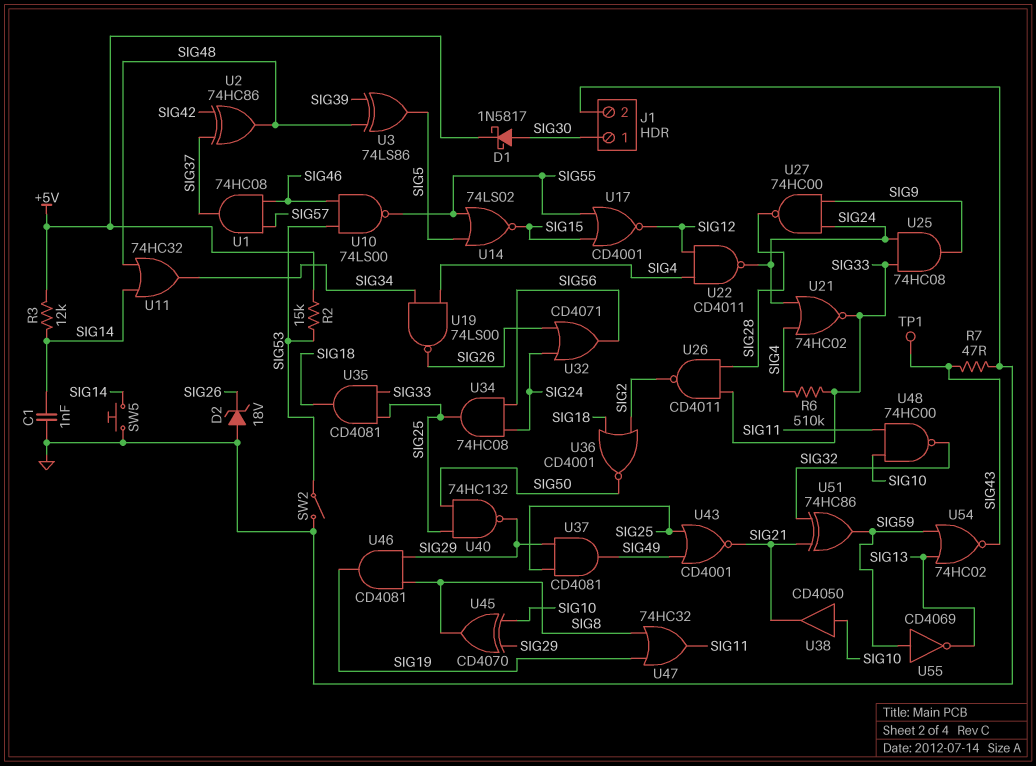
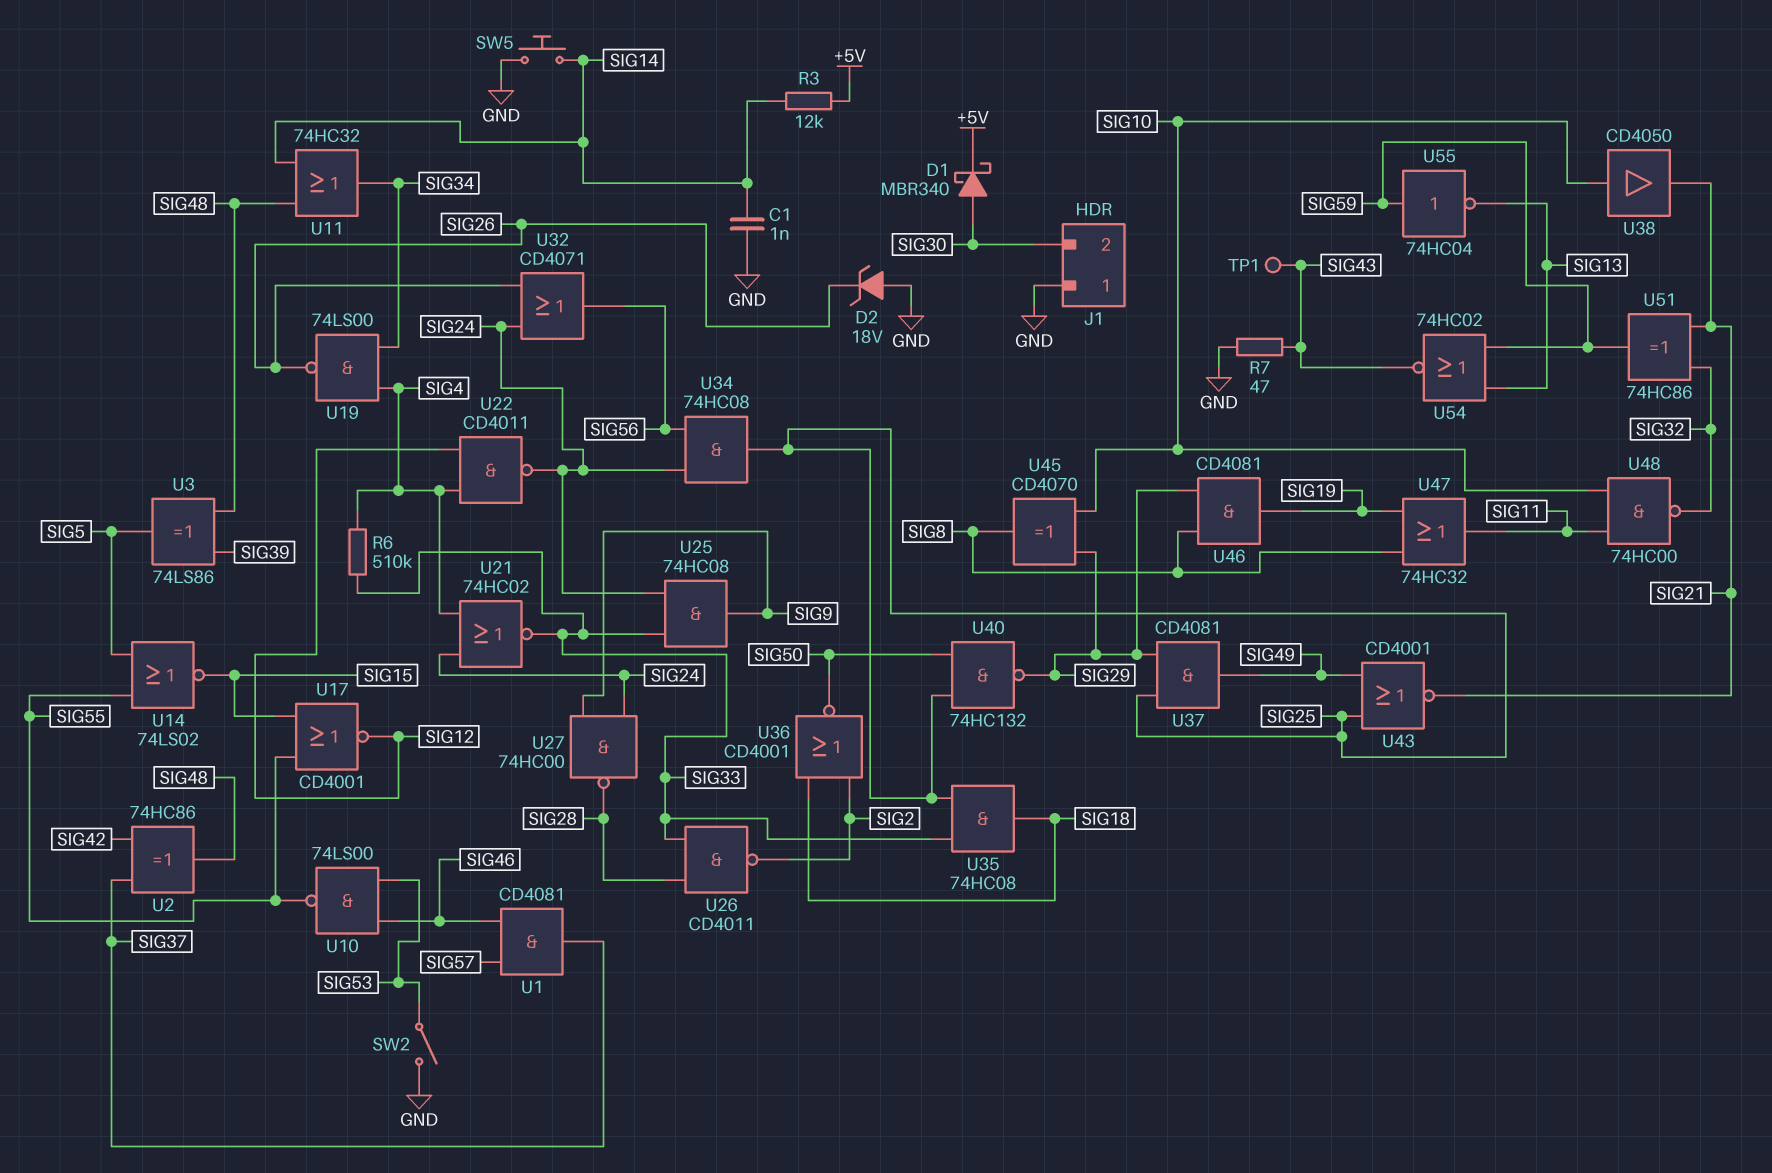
D1: schottky 1N5817 (A SIG30, K +5V) -> schottky MBR340 (A SIG30, K +5V)
J1 pin 1: SIG30 -> GND
J1 pin 2: GND -> SIG30
R2: 15k (+5V, SIG53) -> none
U1: AND 74HC08 (in SIG46, in SIG57, out SIG37) -> AND CD4081 (in SIG46, in SIG57, out SIG37)
U35: AND CD4081 (in SIG25, in SIG33, out SIG18) -> AND 74HC08 (in SIG25, in SIG33, out SIG18)
U55: NOT CD4069 (in SIG59, out SIG13) -> NOT 74HC04 (in SIG59, out SIG13)

